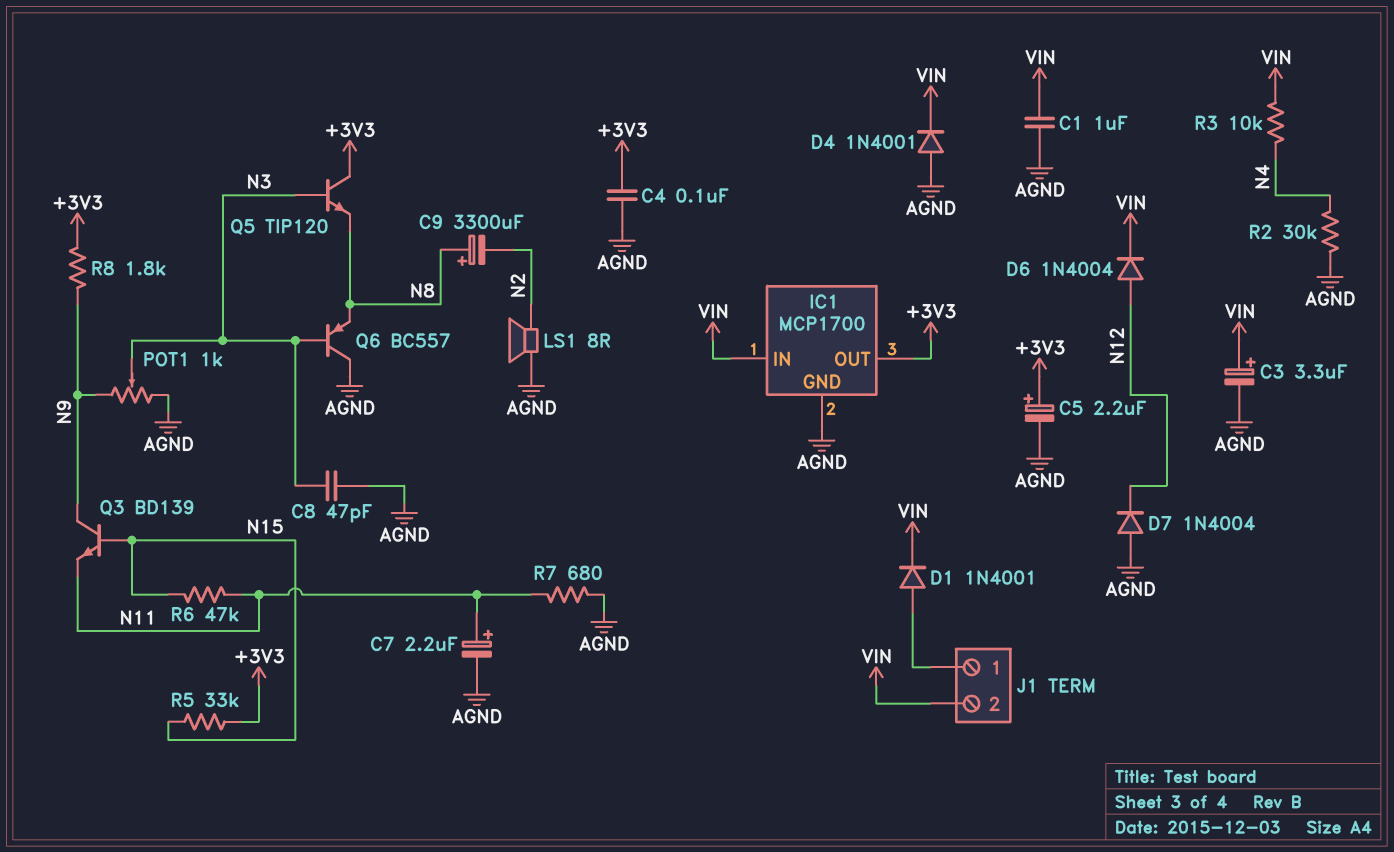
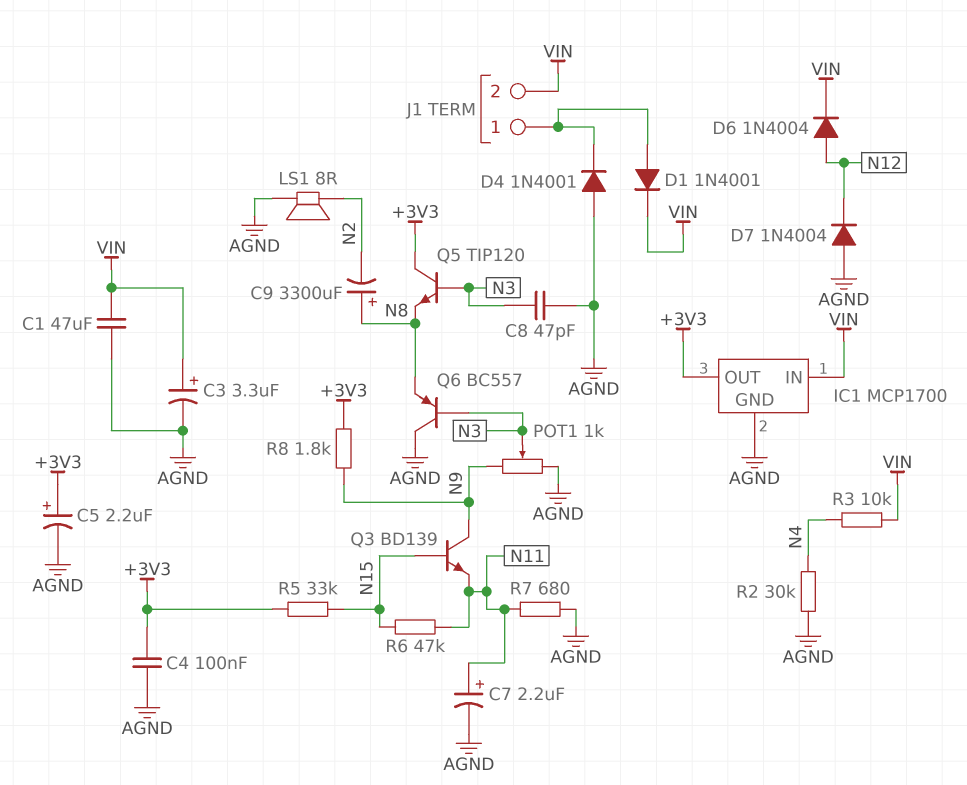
C1: 1uF (AGND, VIN) -> 47uF (AGND, VIN)
D4: diode 1N4001 (A AGND, K VIN) -> diode 1N4001 (A AGND, K J1/1)

